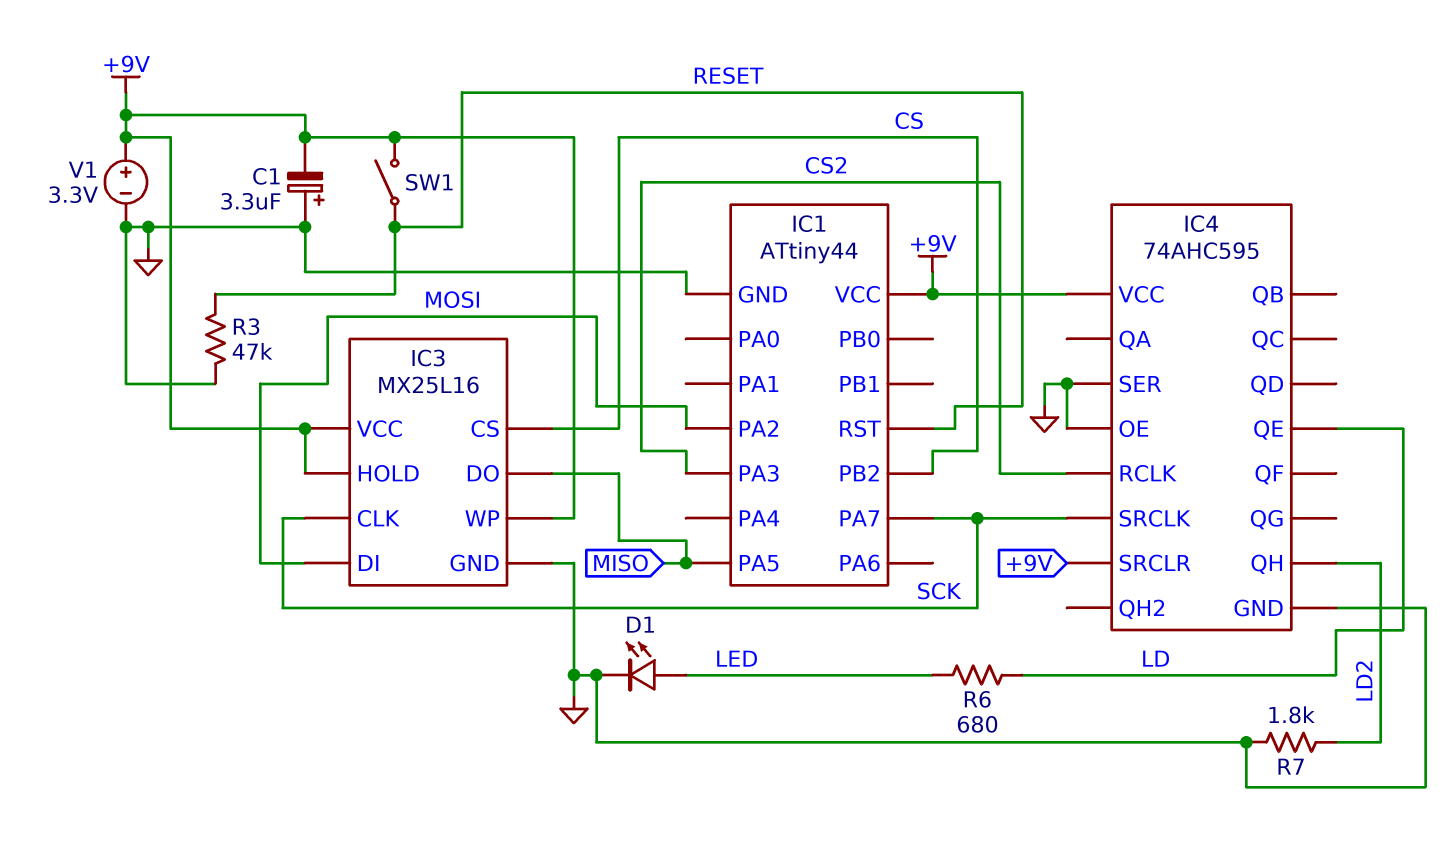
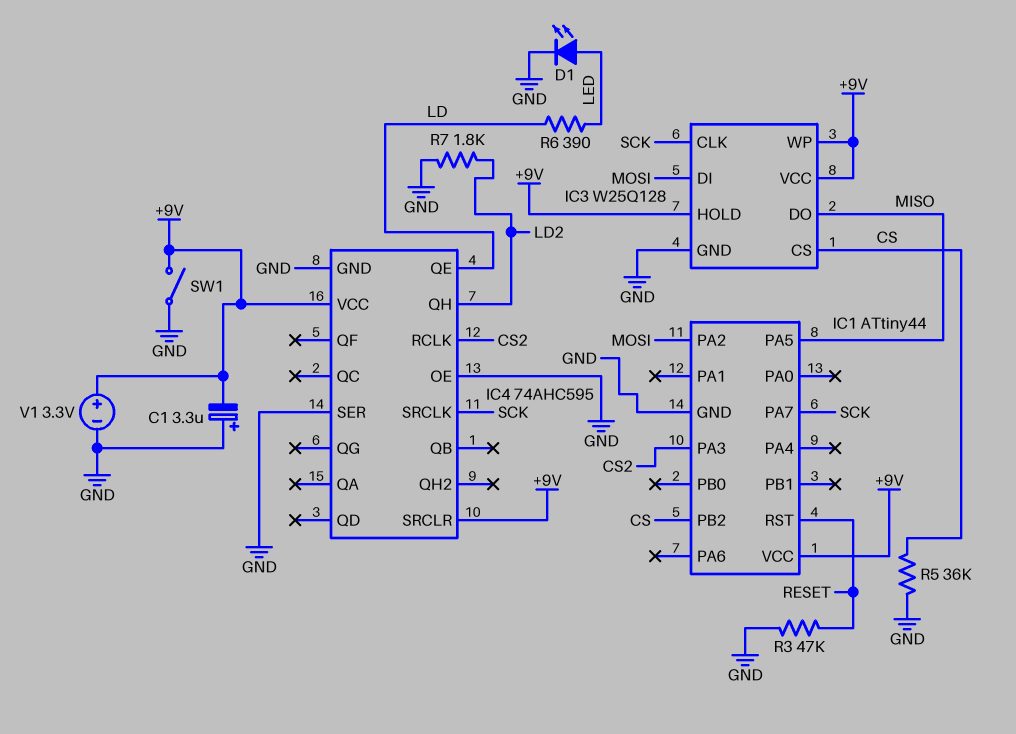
IC3: MX25L16 -> W25Q128
R5: none -> 36k (CS, GND)
R6: 680 (LD, LED) -> 390 (LD, LED)
SW1: switch (+9V, RESET) -> switch (+9V, GND)

